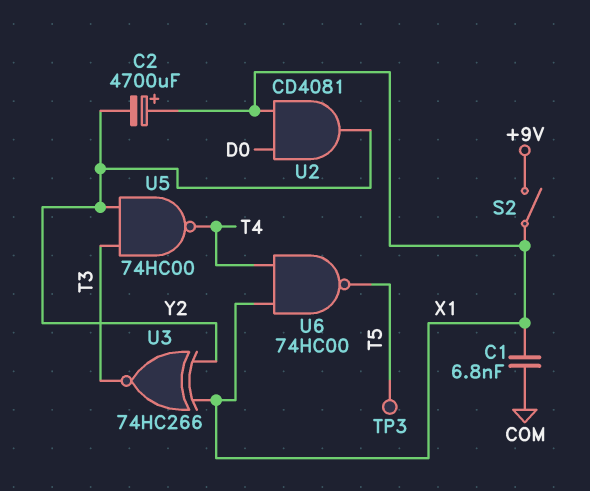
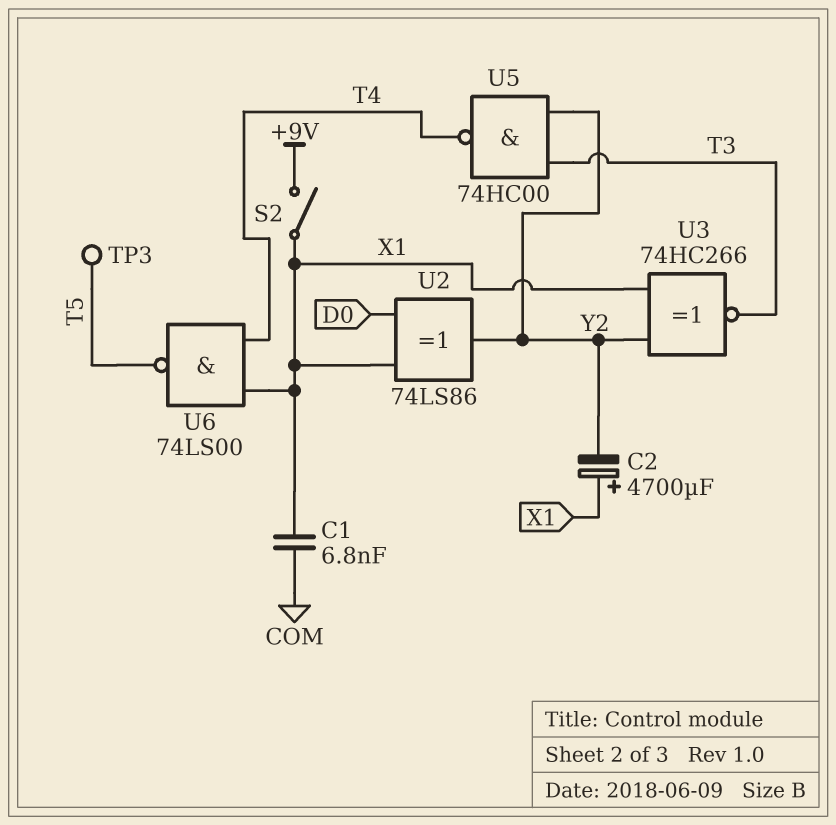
U2: AND CD4081 (in D0, in X1, out Y2) -> XOR 74LS86 (in D0, in X1, out Y2)
U6: NAND 74HC00 (in T4, in X1, out T5) -> NAND 74LS00 (in T4, in X1, out T5)

